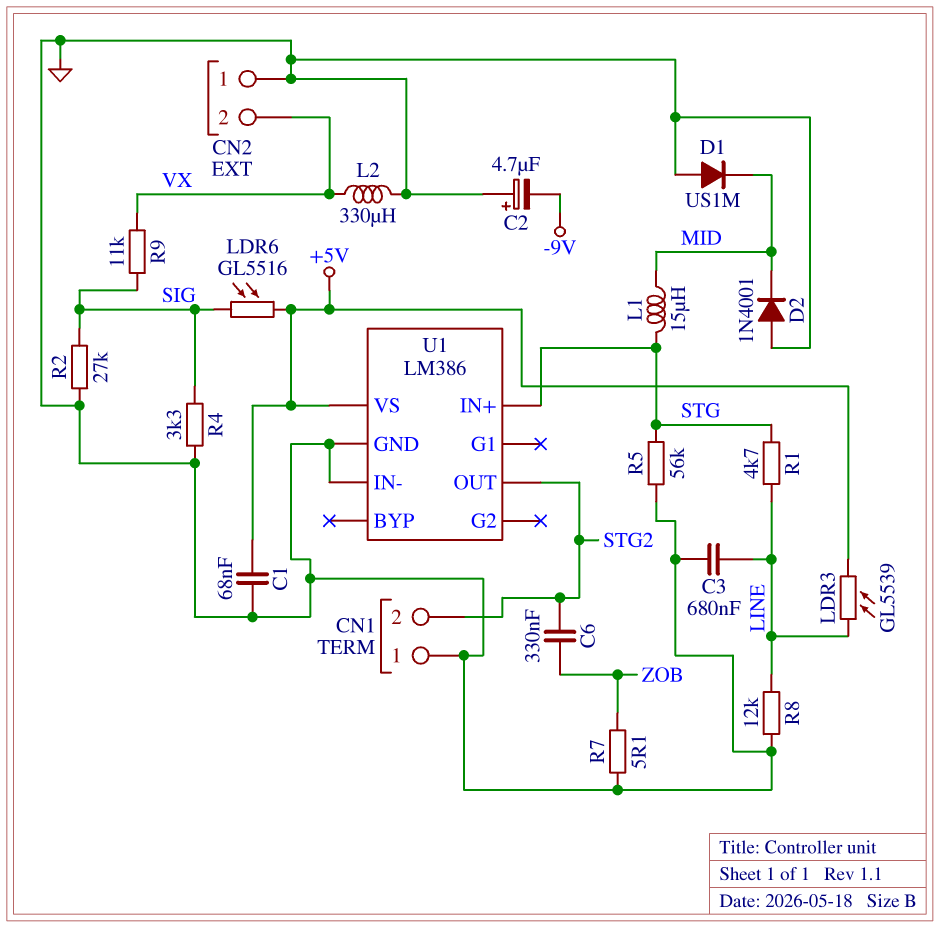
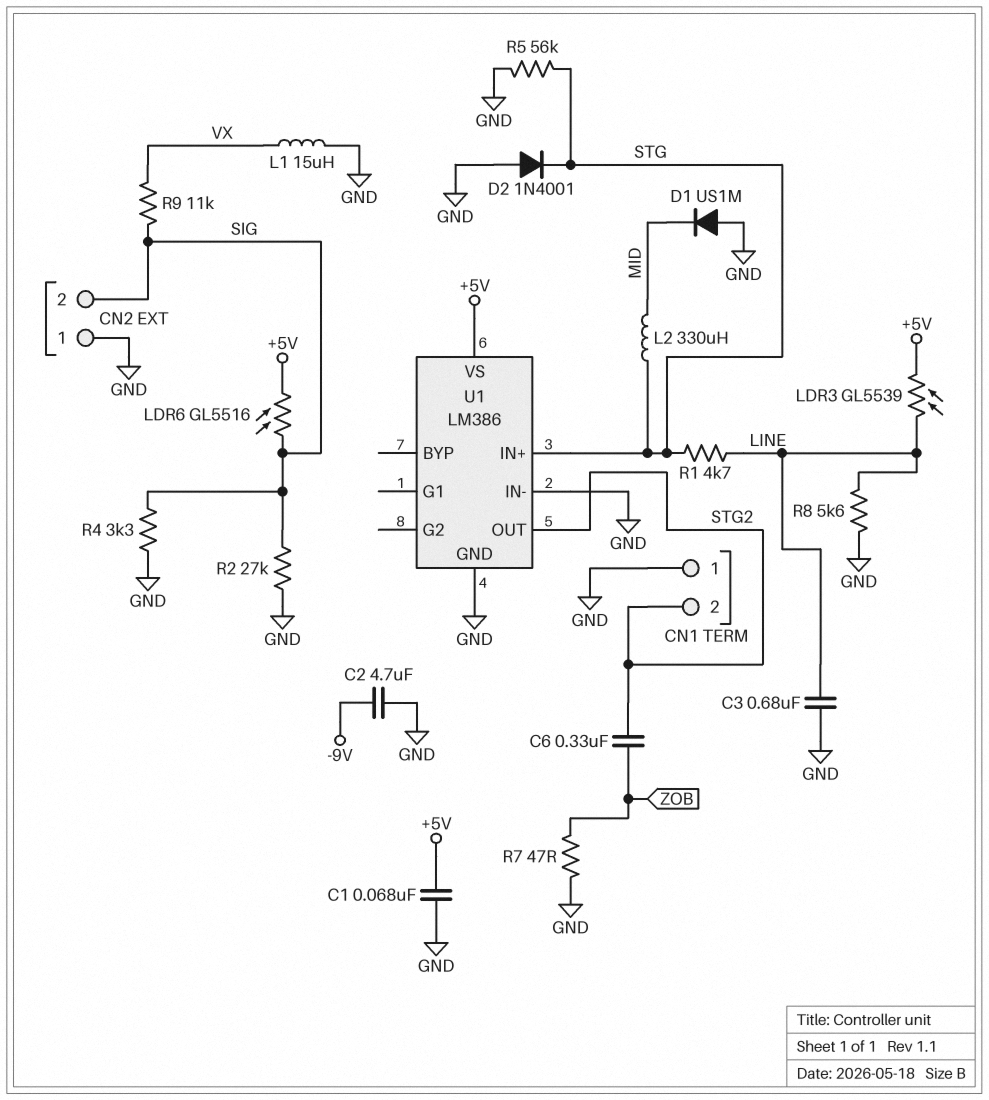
C2: 4.7uF (plus GND, minus -9V) -> 4.7uF (-9V, GND)
CN2 pin 2: VX -> SIG
D2: diode 1N4001 (A GND, K MID) -> diode 1N4001 (A GND, K STG)
L1: 15uH (MID, STG) -> 15uH (GND, VX)
L2: 330uH (GND, VX) -> 330uH (MID, STG)
R7: 5.1 (GND, ZOB) -> 47 (GND, ZOB)
R8: 12k (GND, LINE) -> 5.6k (GND, LINE)

